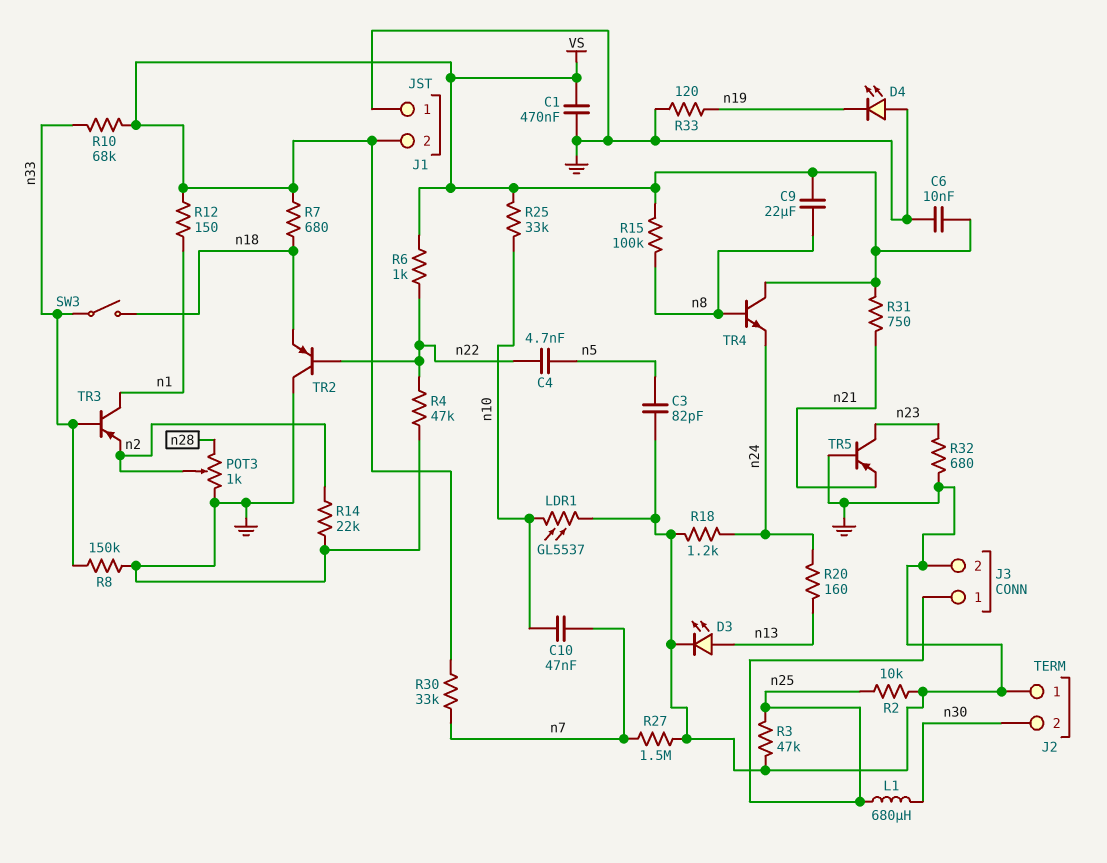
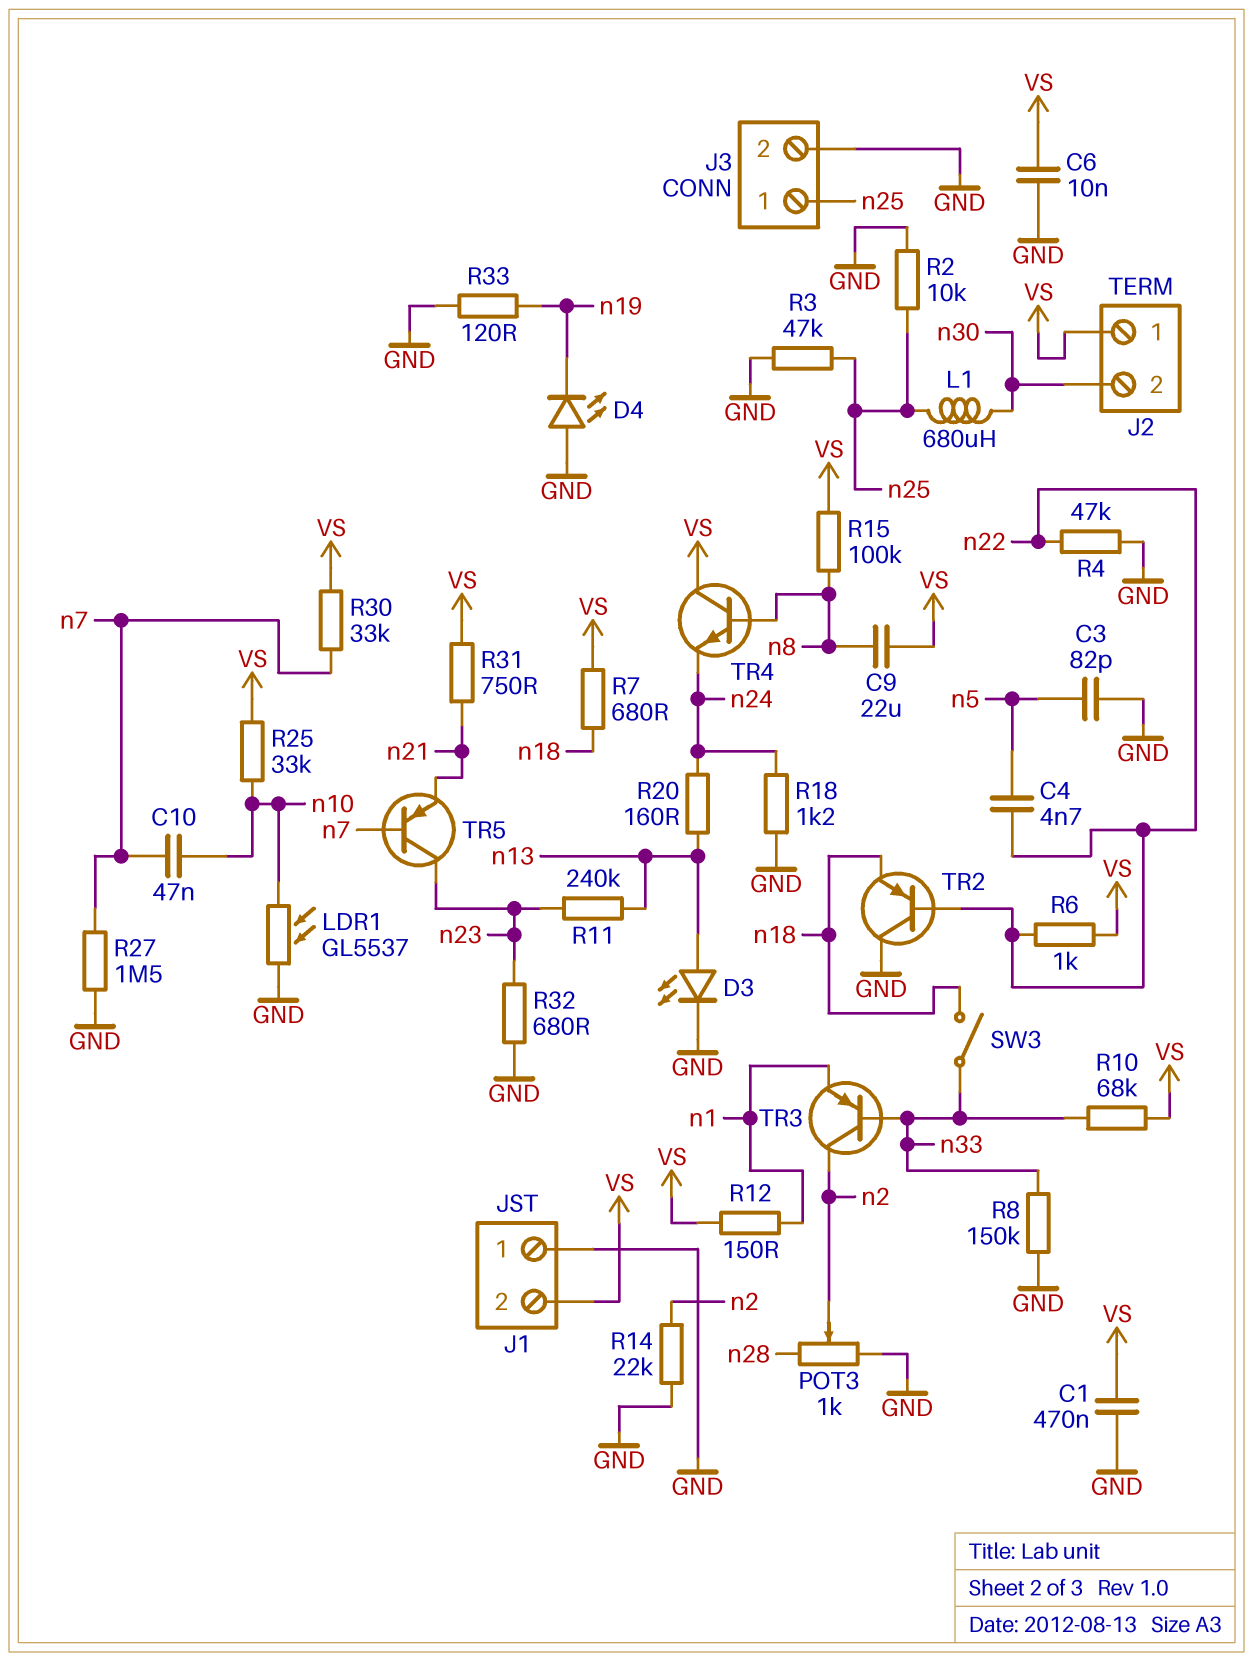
J2 pin 1: GND -> VS
R11: none -> 240k (n13, n23)
TR3: PNP (B n33, C n1, E n2) -> PNP (B n33, C n2, E n1)
TR5: PNP (B GND, C n23, E n21) -> PNP (B n7, C n23, E n21)

